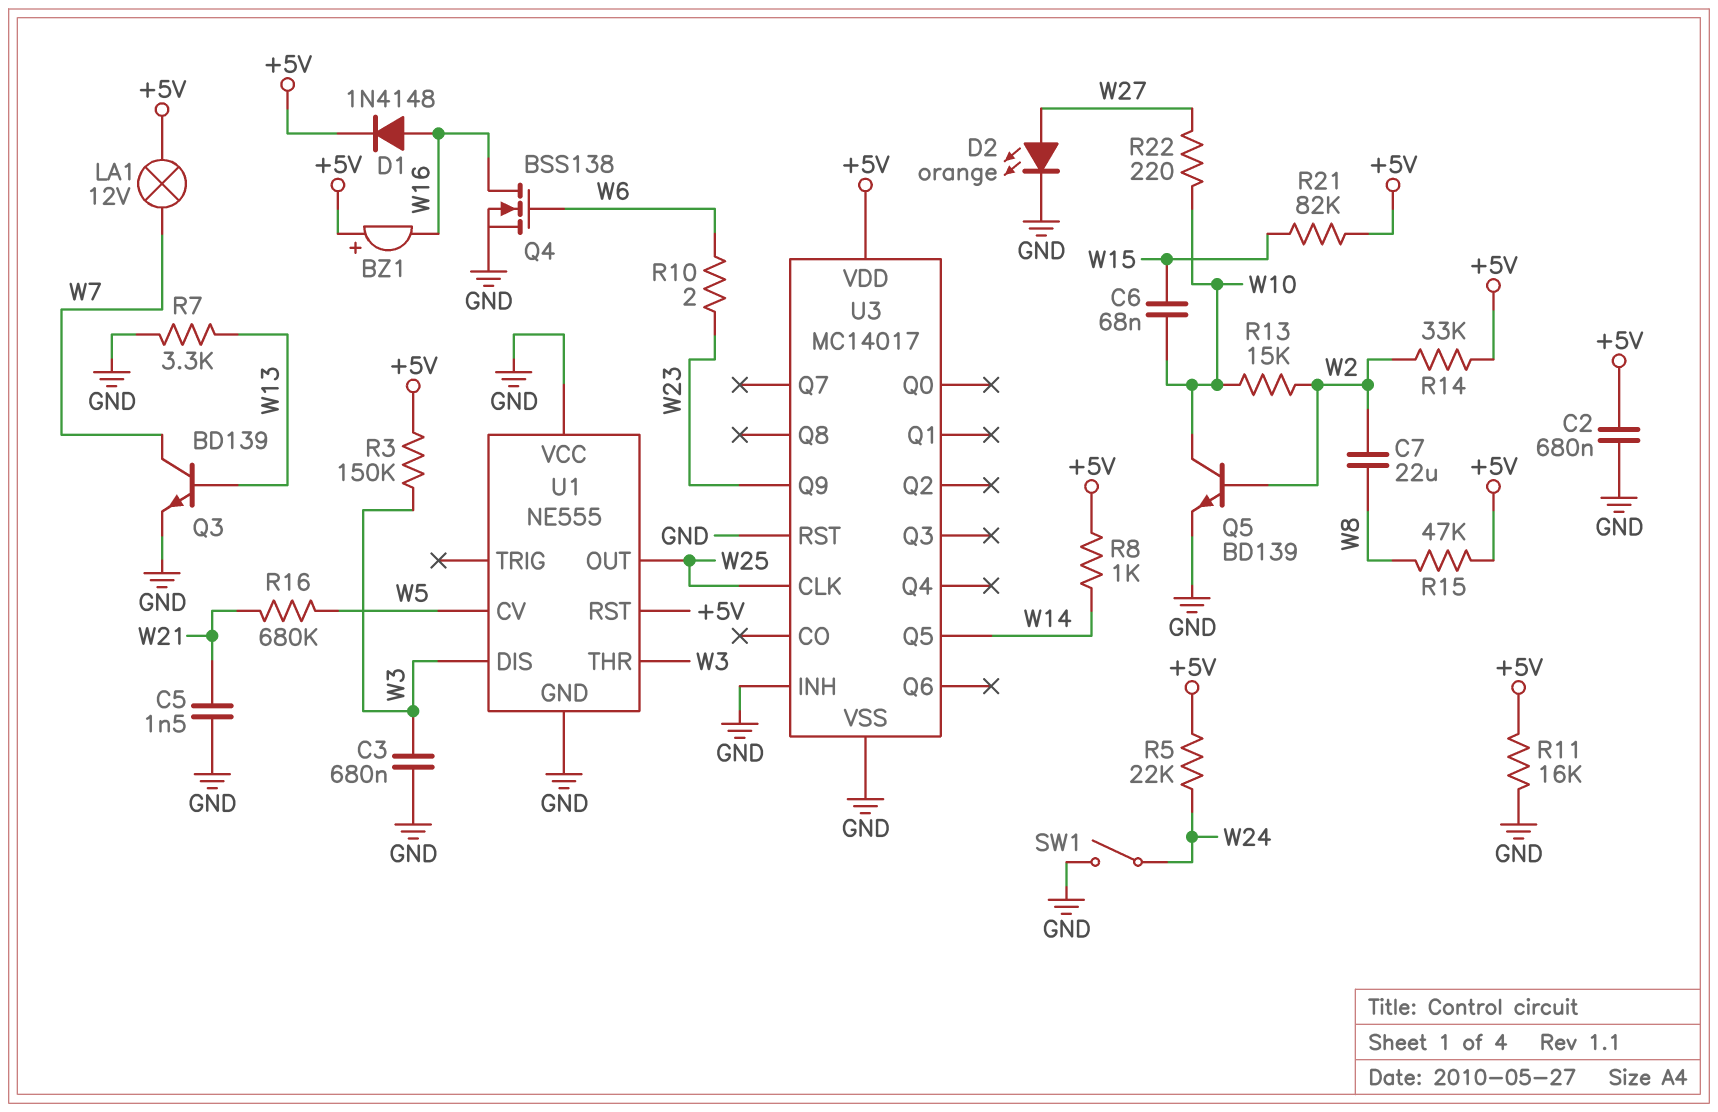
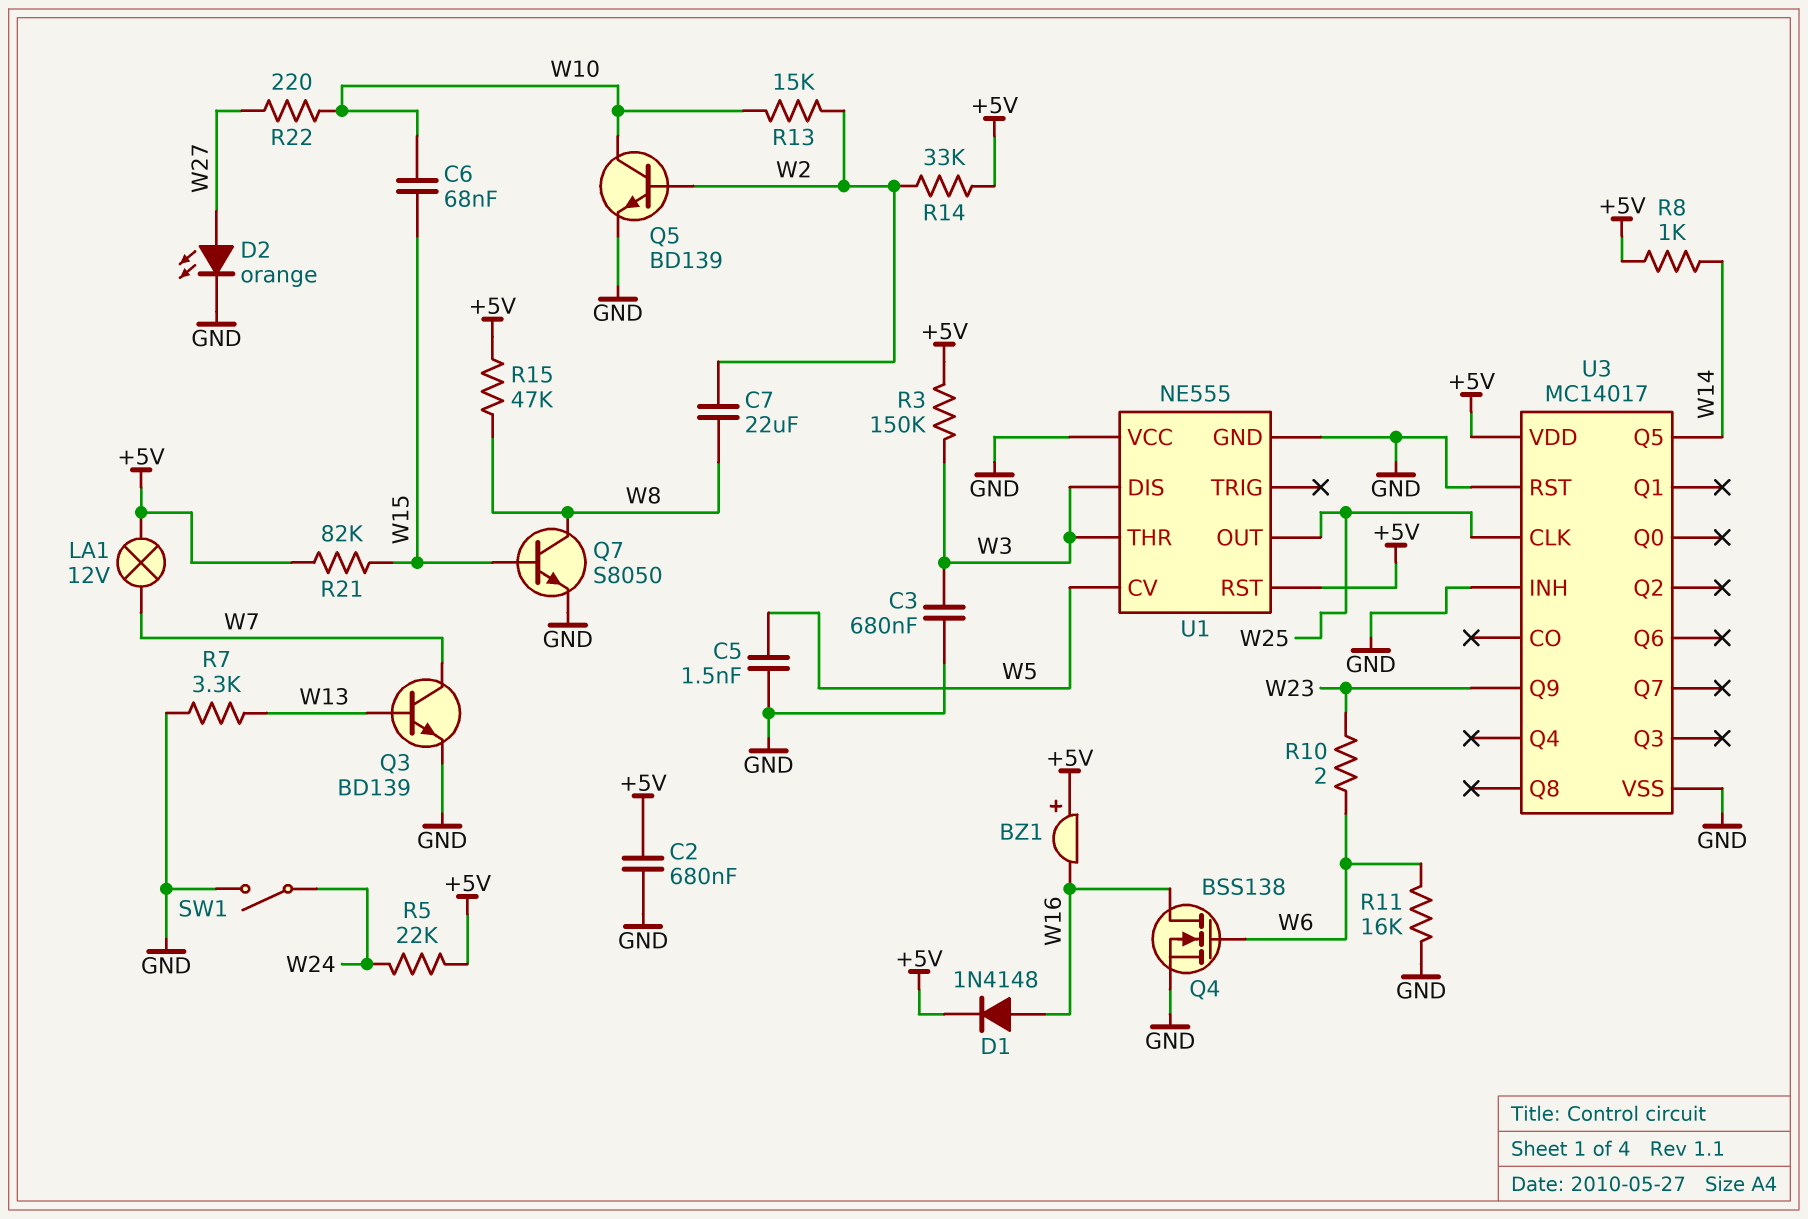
C5: 1.5nF (GND, W21) -> 1.5nF (GND, W5)
Q7: none -> NPN S8050 (B W15, C W8, E GND)
R11: 16k (+5V, GND) -> 16k (GND, W6)
R16: 680k (W5, W21) -> none

